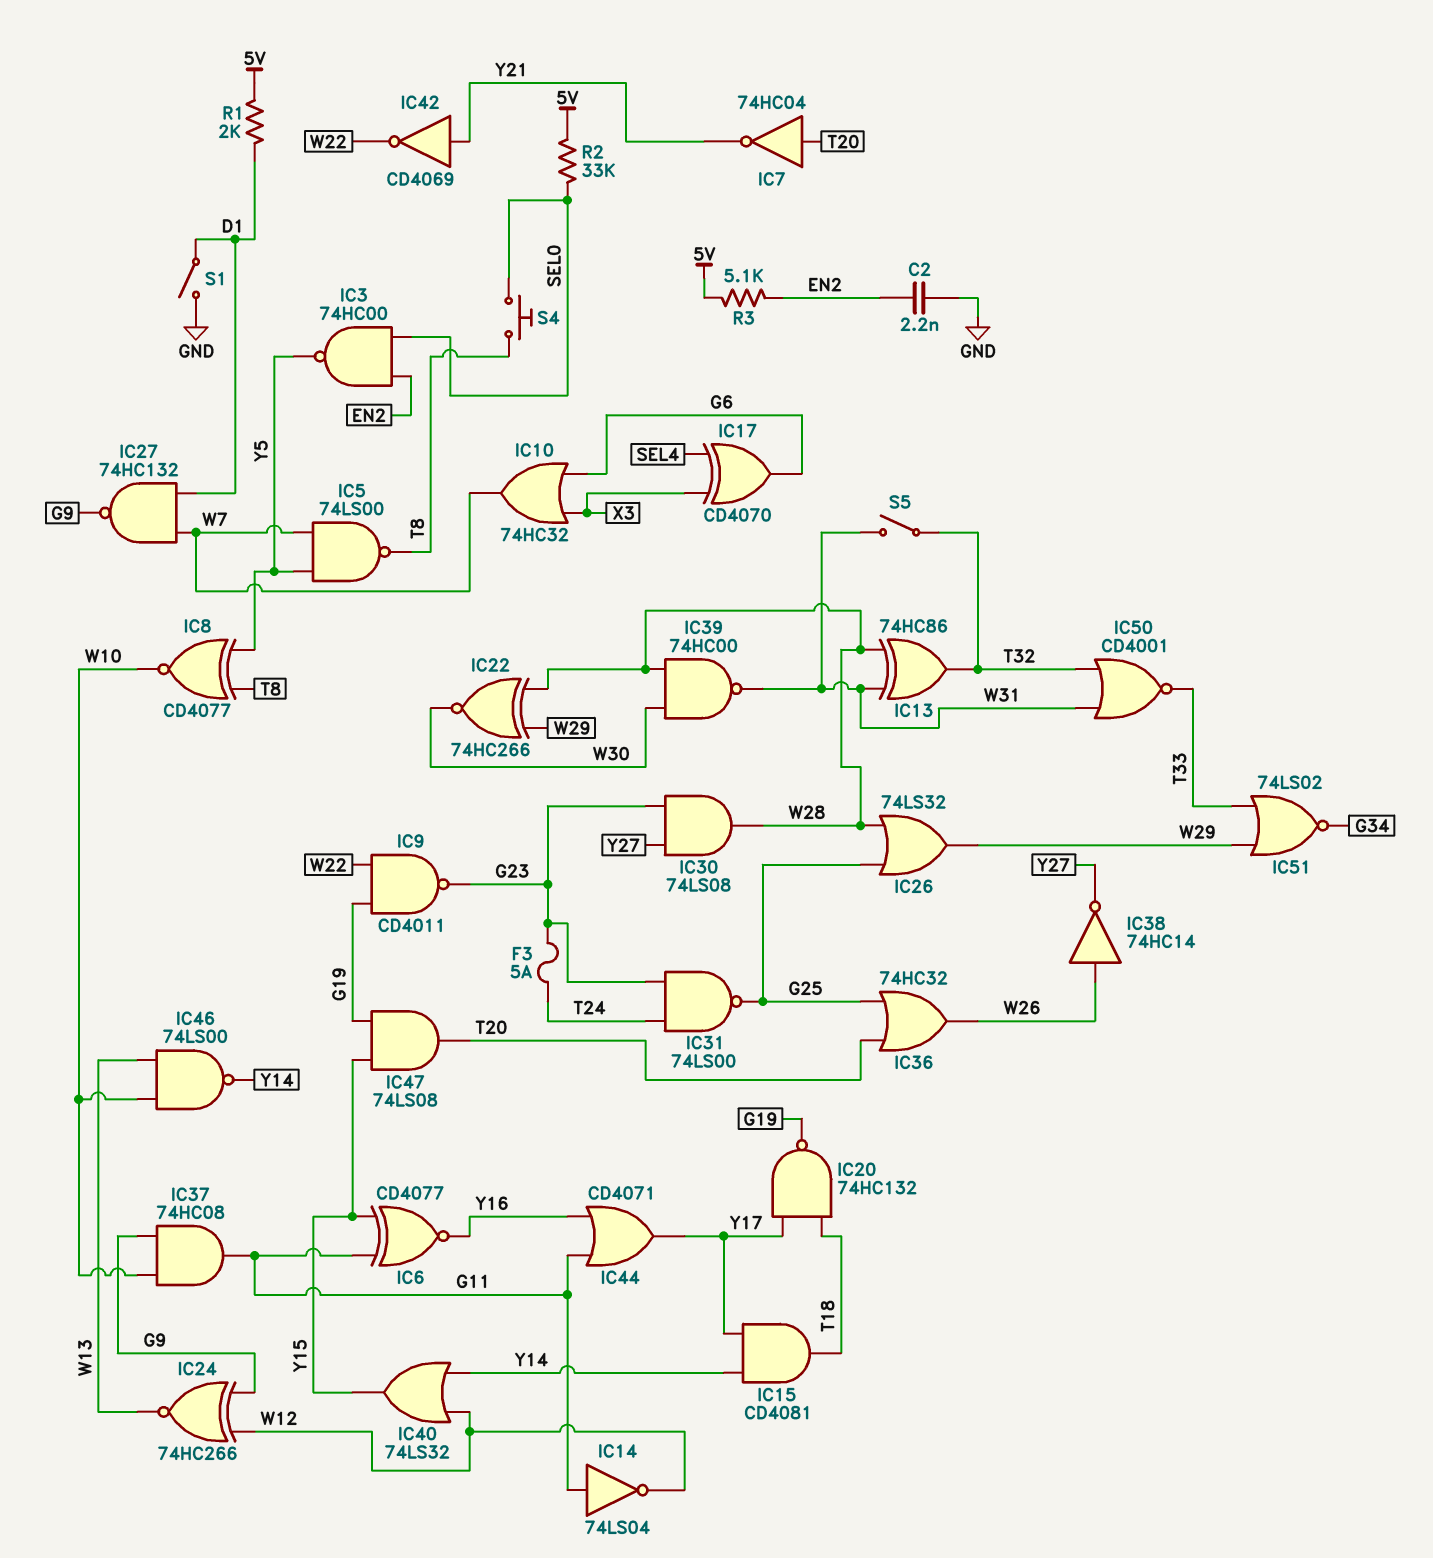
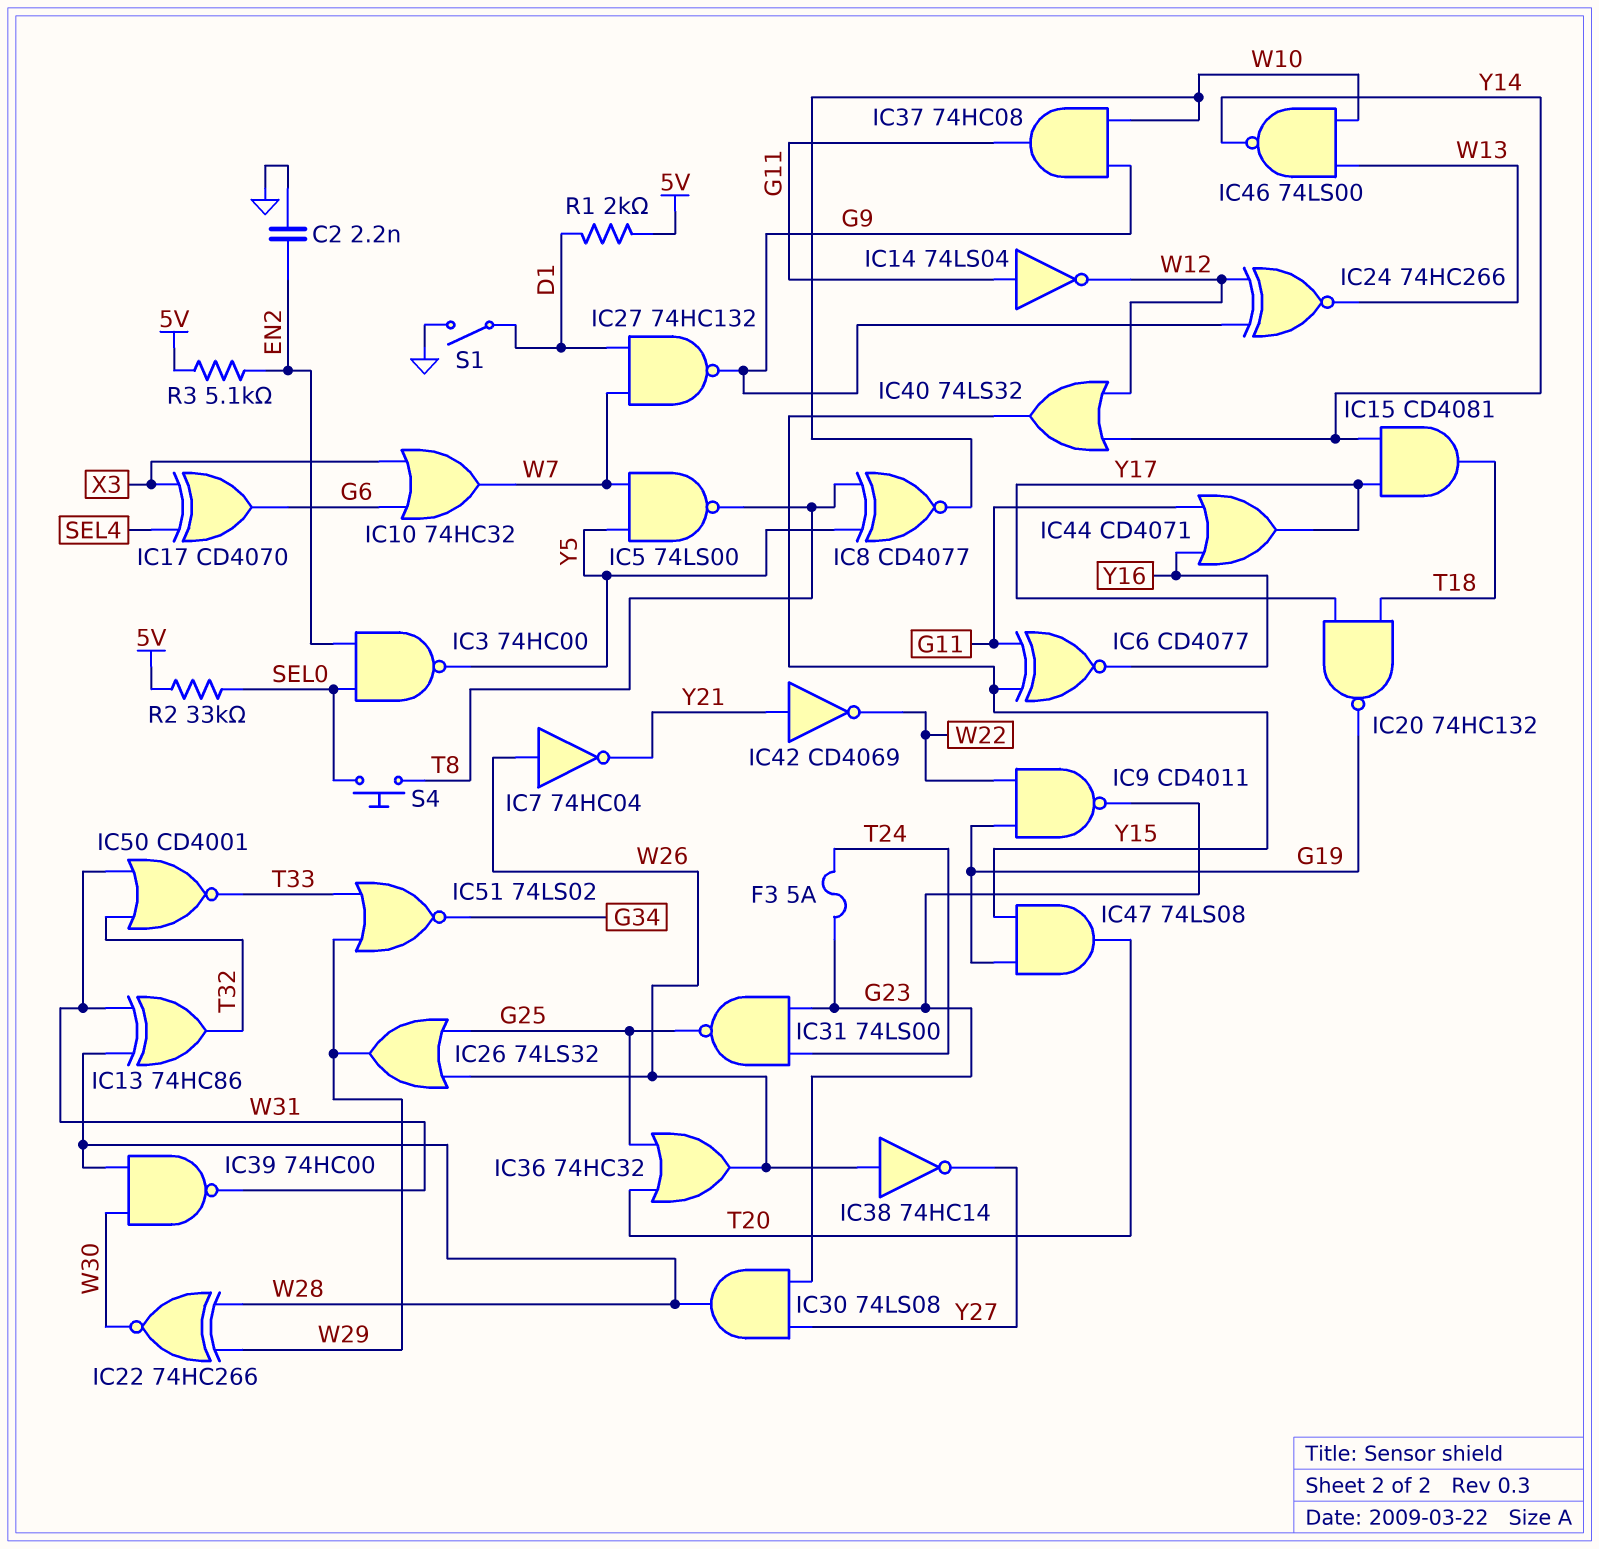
IC7: NOT 74HC04 (in T20, out Y21) -> NOT 74HC04 (in W26, out Y21)
IC26: OR 74LS32 (in G25, in W28, out W29) -> OR 74LS32 (in G25, in W26, out W29)
S5: switch (T32, W31) -> none

